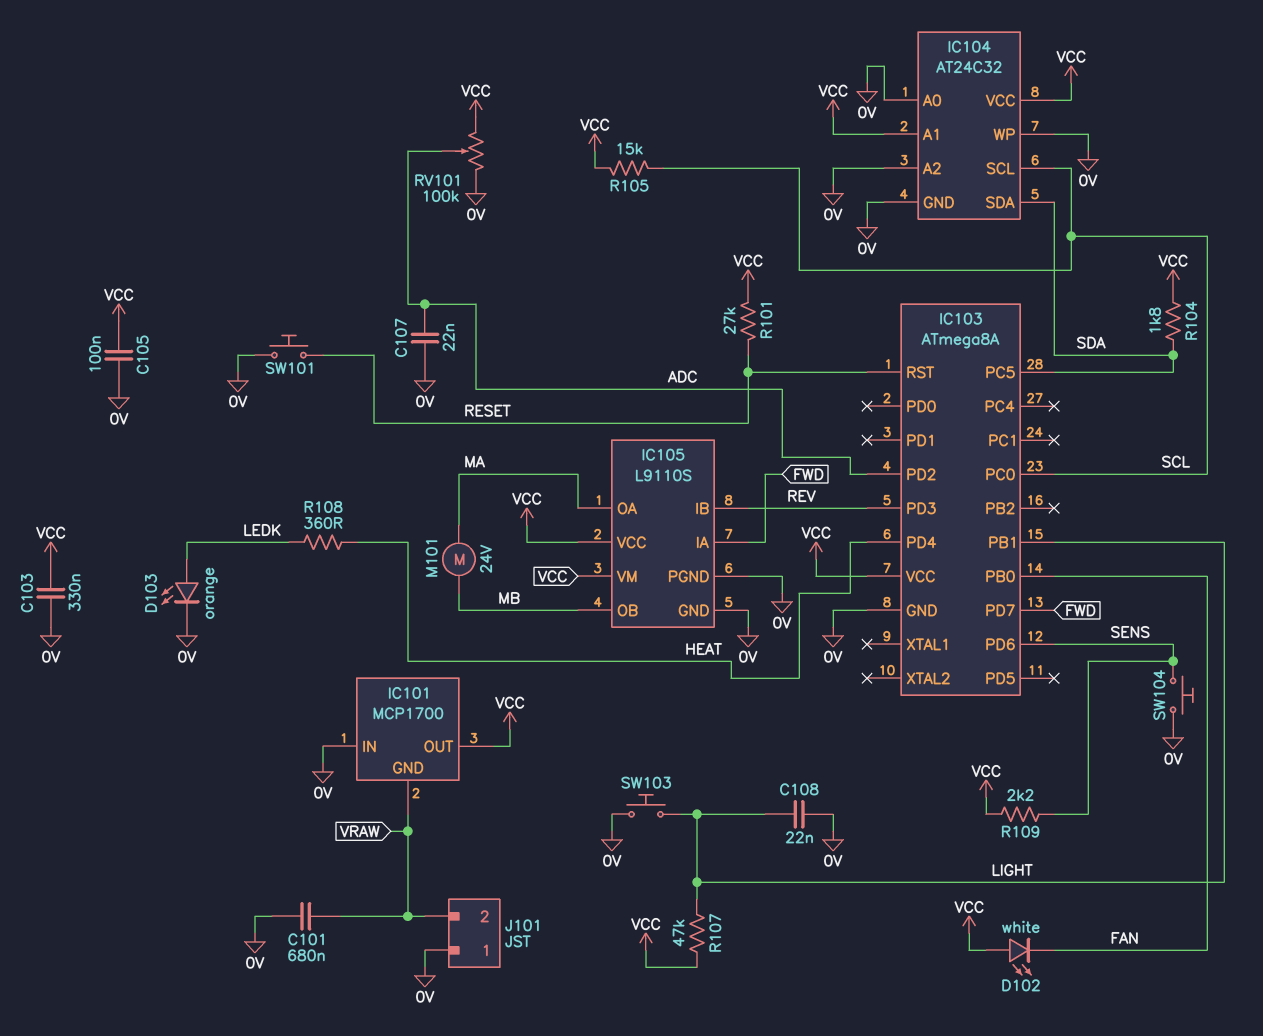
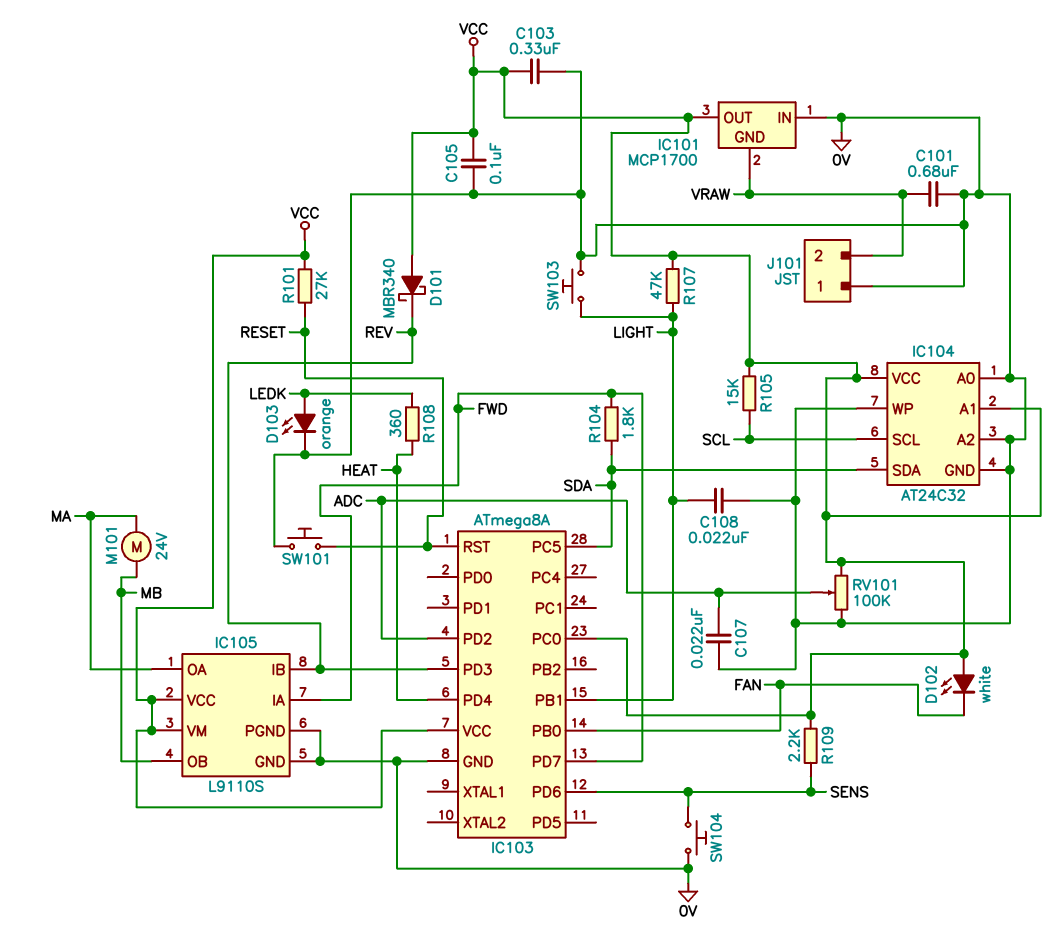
D101: none -> schottky MBR340 (A VCC, K REV)
IC103 pin PC0: SCL -> VCC
R104: 1.8k (SDA, VCC) -> 1.8k (FWD, SDA)

